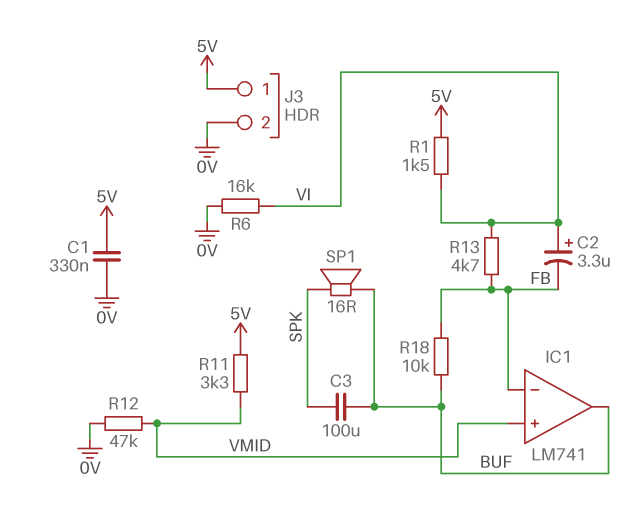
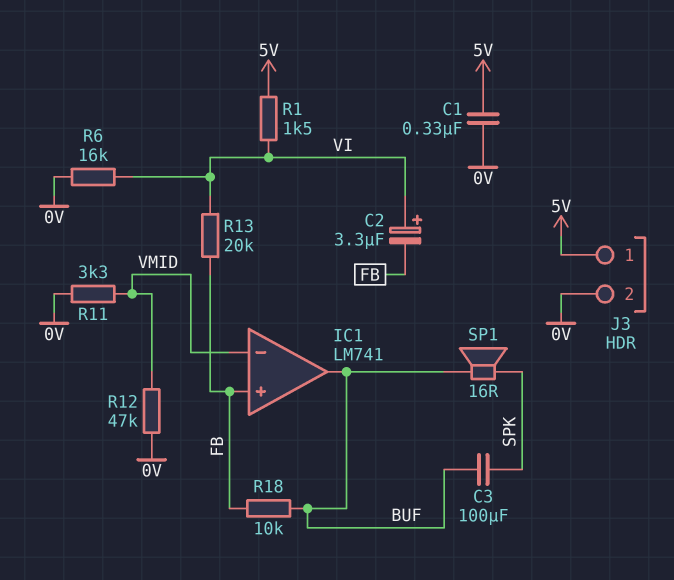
IC1 pin in+: VMID -> FB
IC1 pin in-: FB -> VMID
R11: 3.3k (5V, VMID) -> 3.3k (0V, VMID)
R13: 4.7k (FB, VI) -> 20k (FB, VI)

